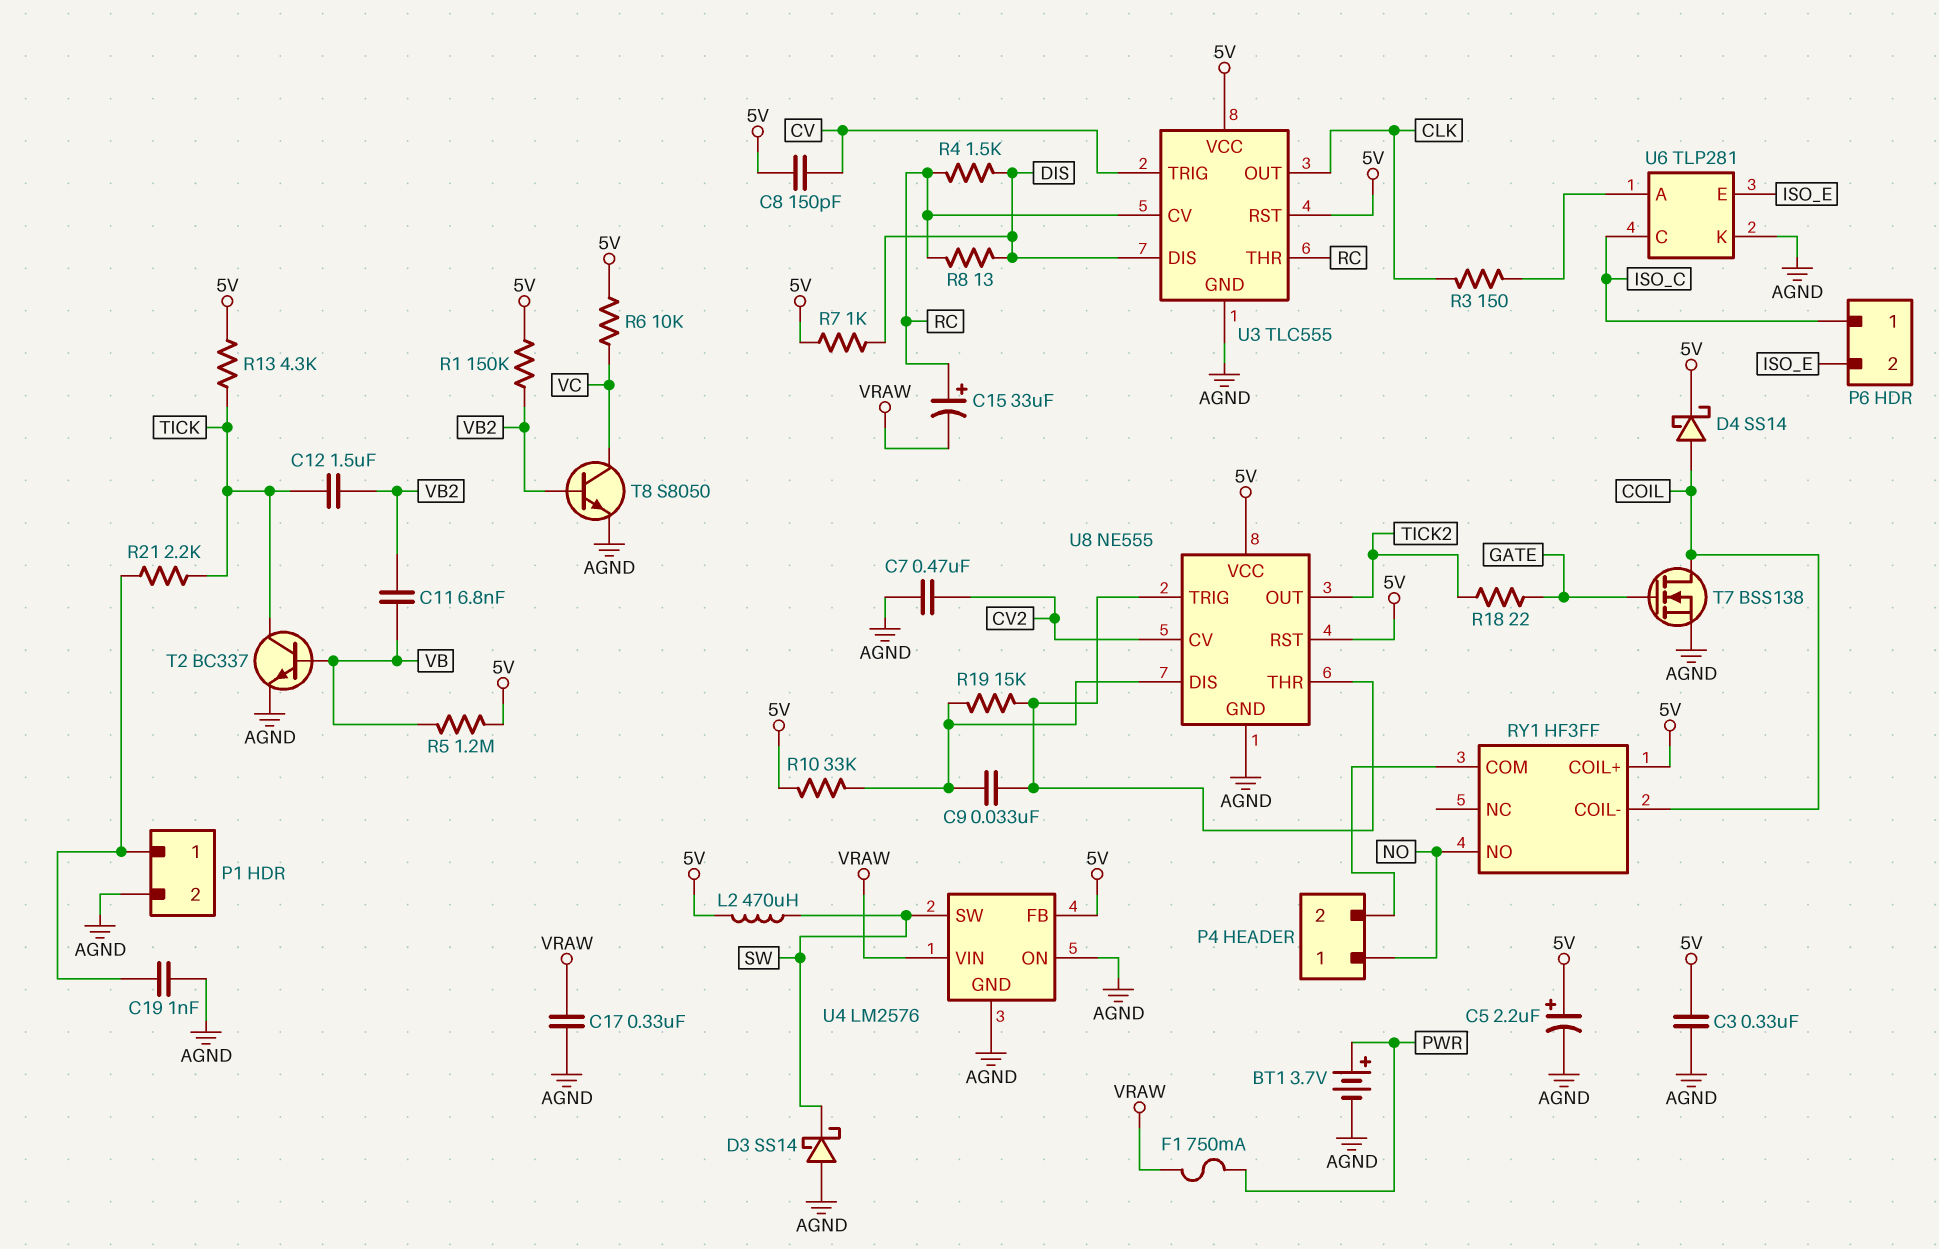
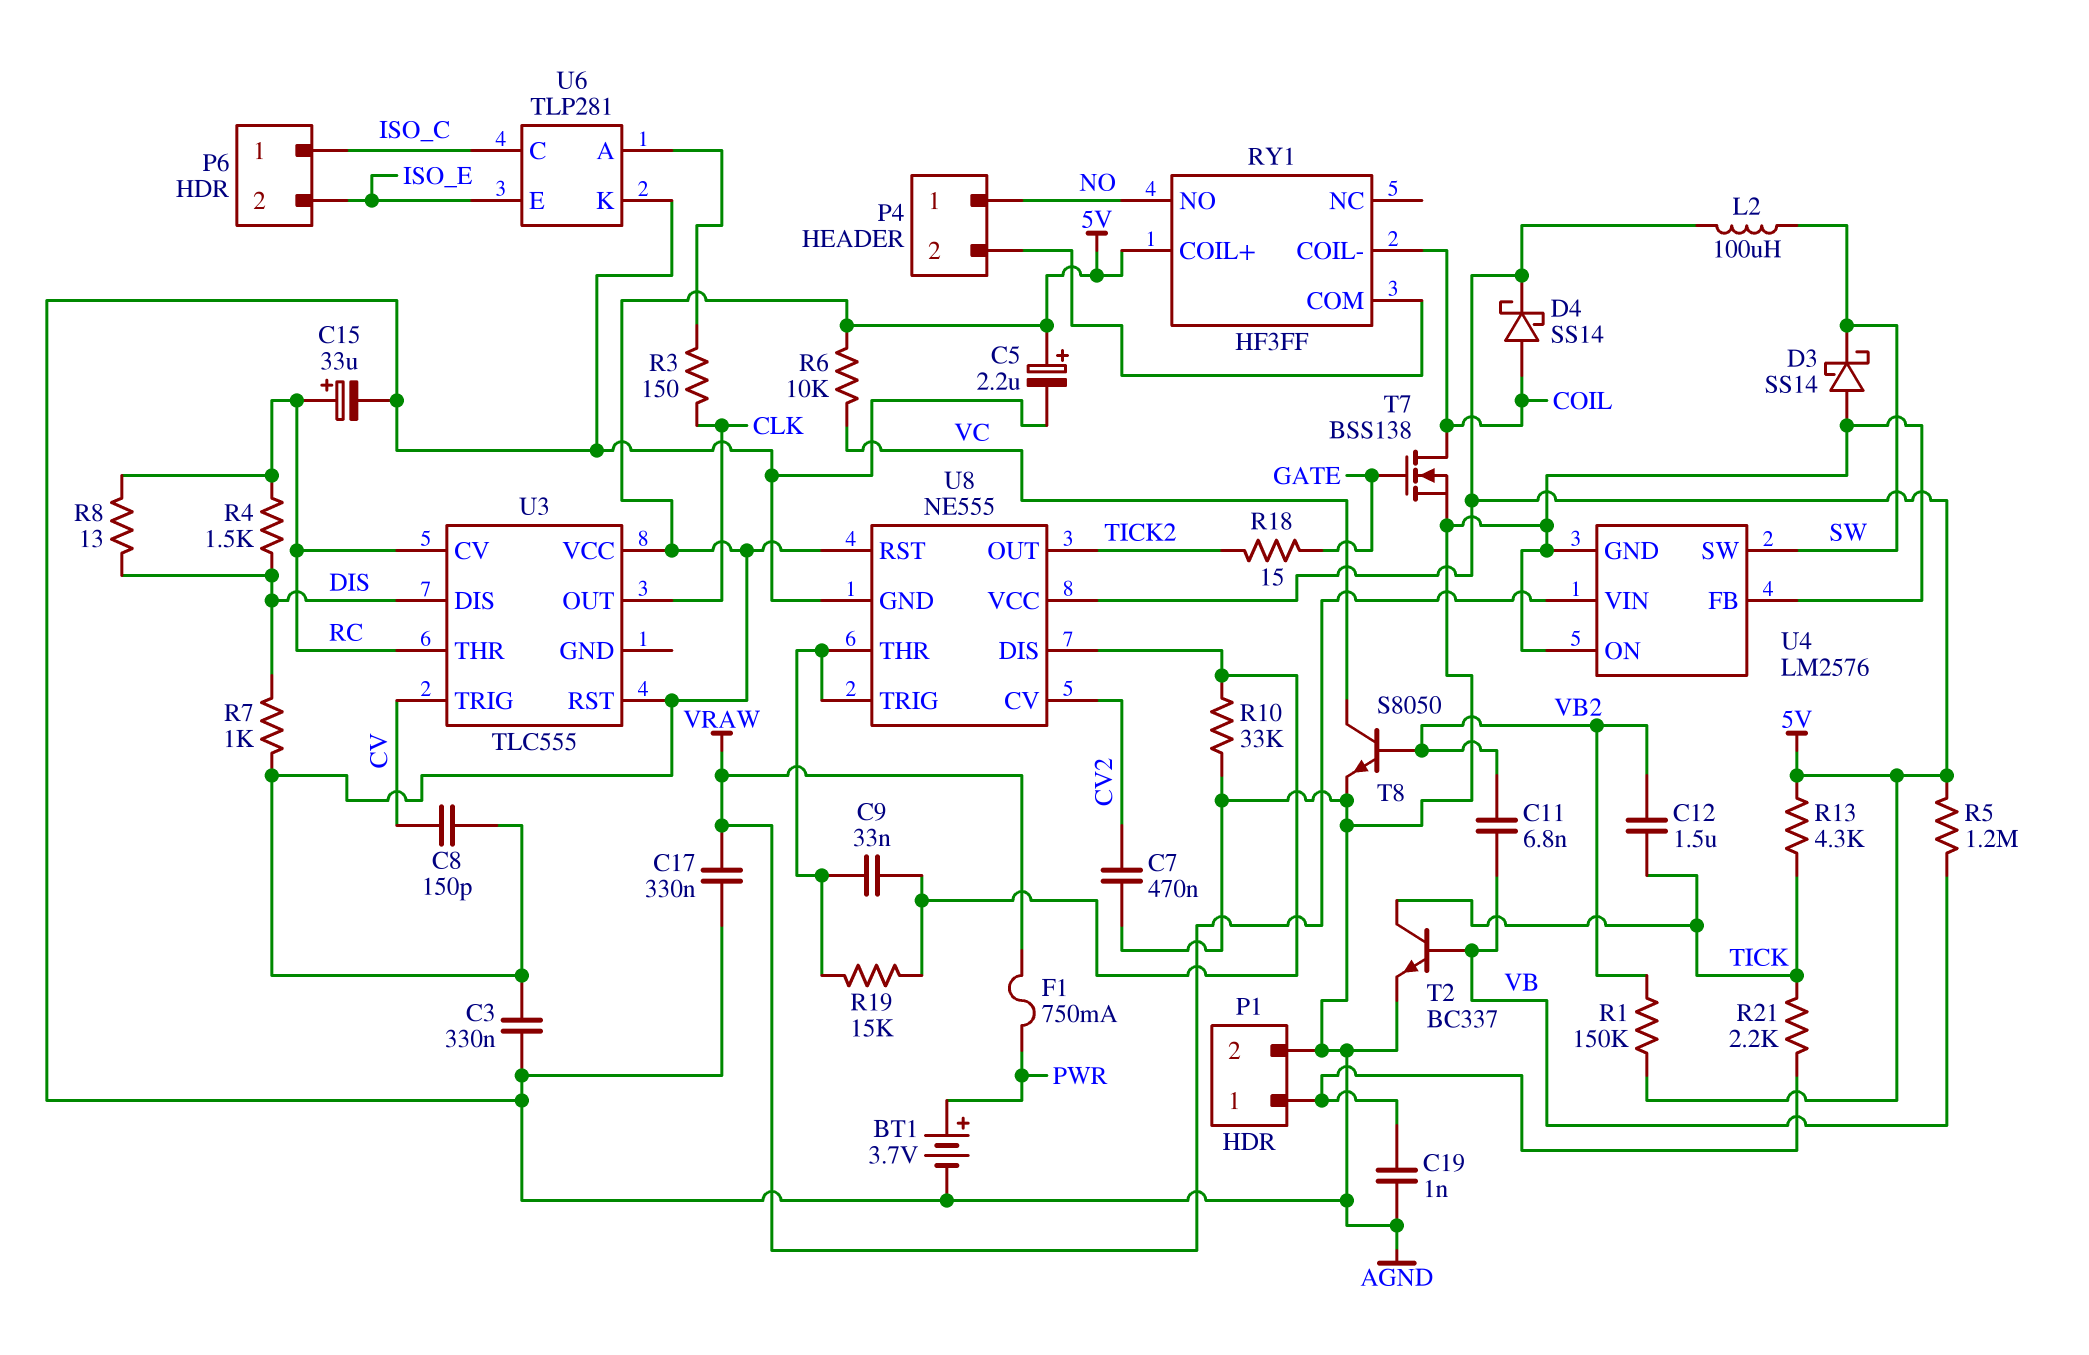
C15: 33uF (plus RC, minus VRAW) -> 33uF (plus RC, minus AGND)
L2: 470uH (5V, SW) -> 100uH (5V, SW)
R10: 33k (5V, U8/DIS) -> 33k (AGND, U8/DIS)
R18: 22 (GATE, TICK2) -> 15 (GATE, TICK2)
U3 pin GND: AGND -> none
U4 pin FB: 5V -> AGND

